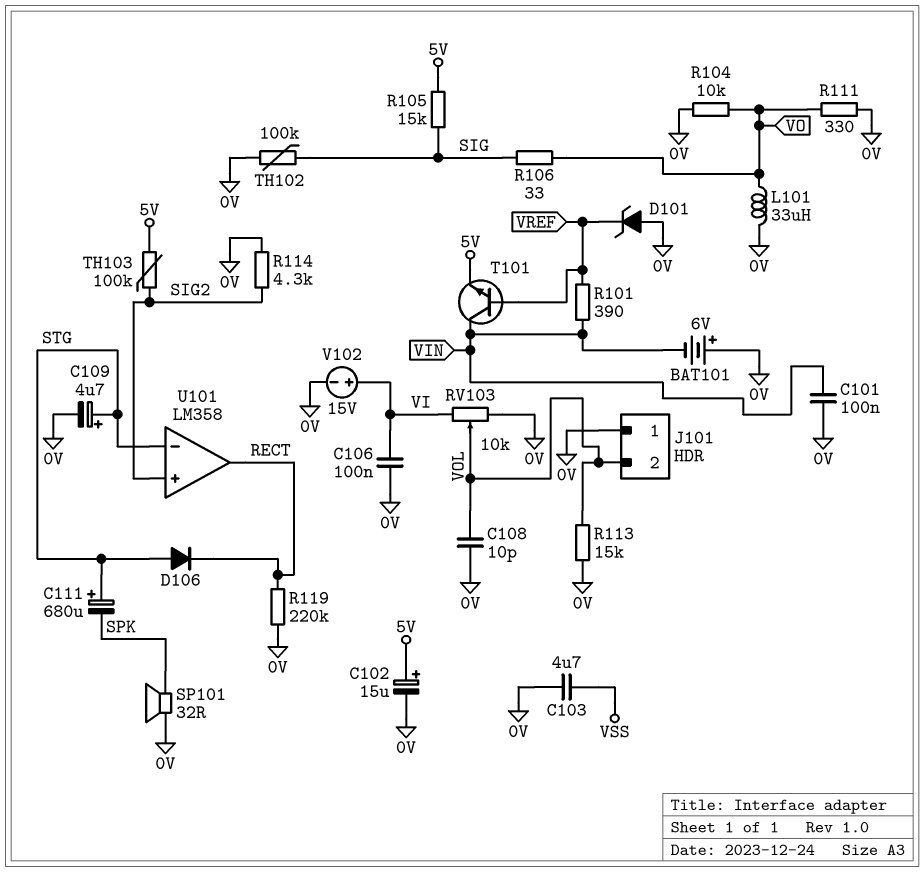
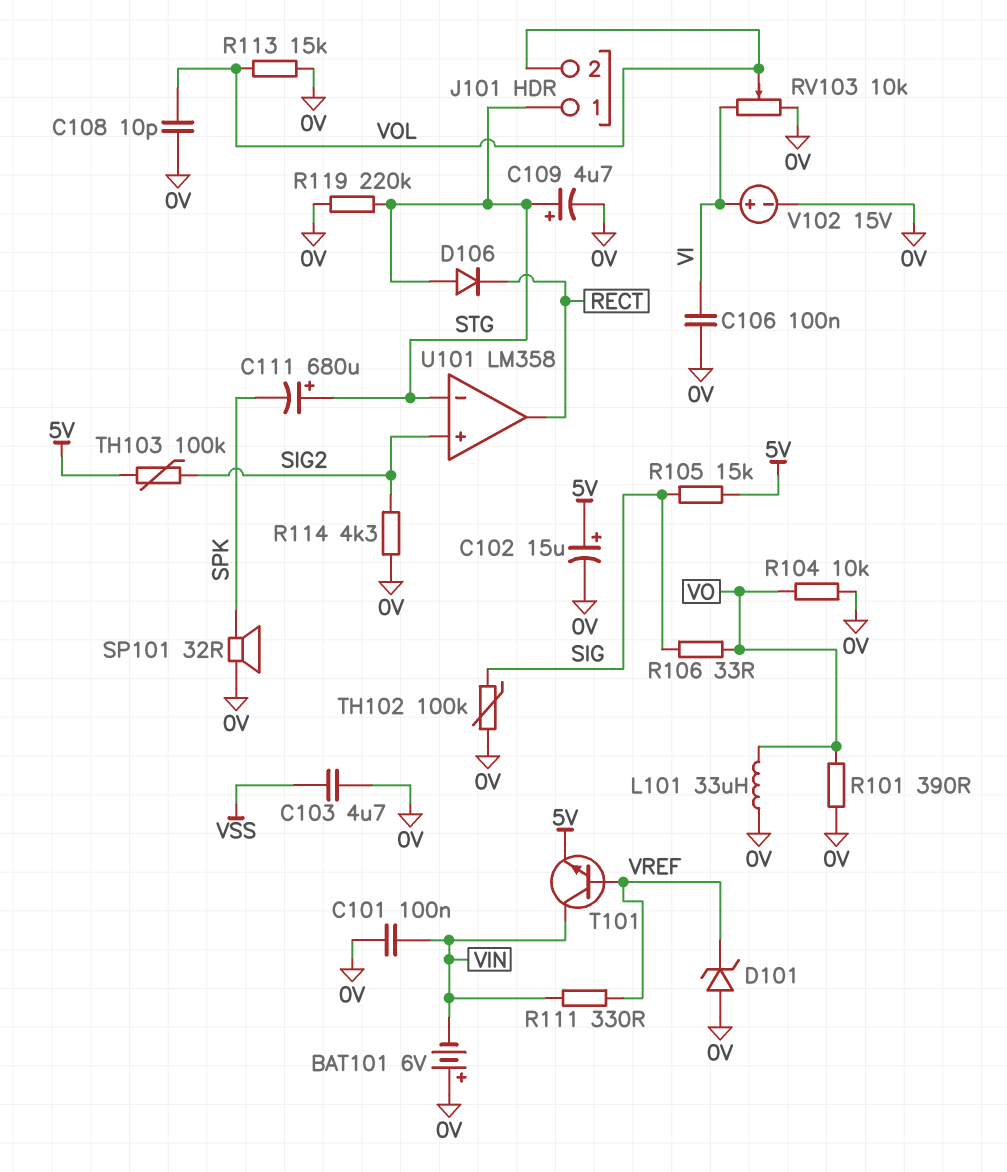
J101 pin 1: 0V -> STG
R101: 390 (VIN, VREF) -> 390 (0V, VO)
R111: 330 (0V, VO) -> 330 (VIN, VREF)
R119: 220k (0V, RECT) -> 220k (0V, STG)

